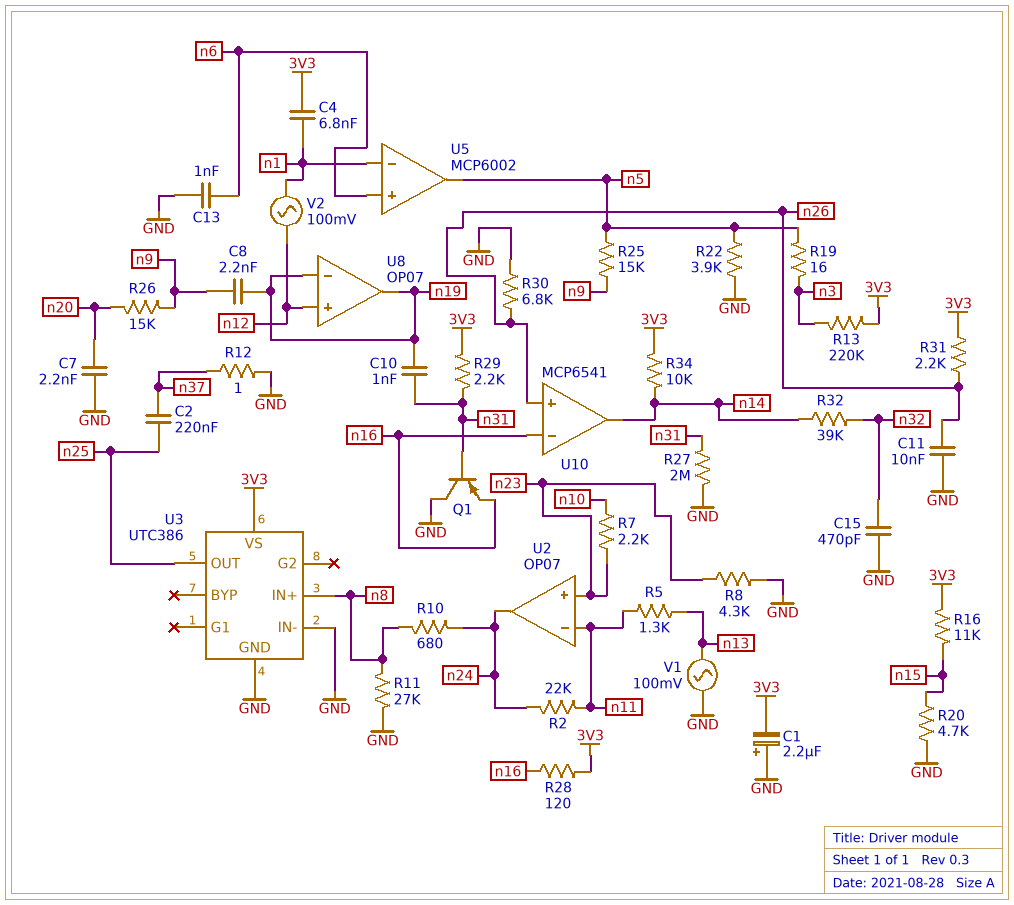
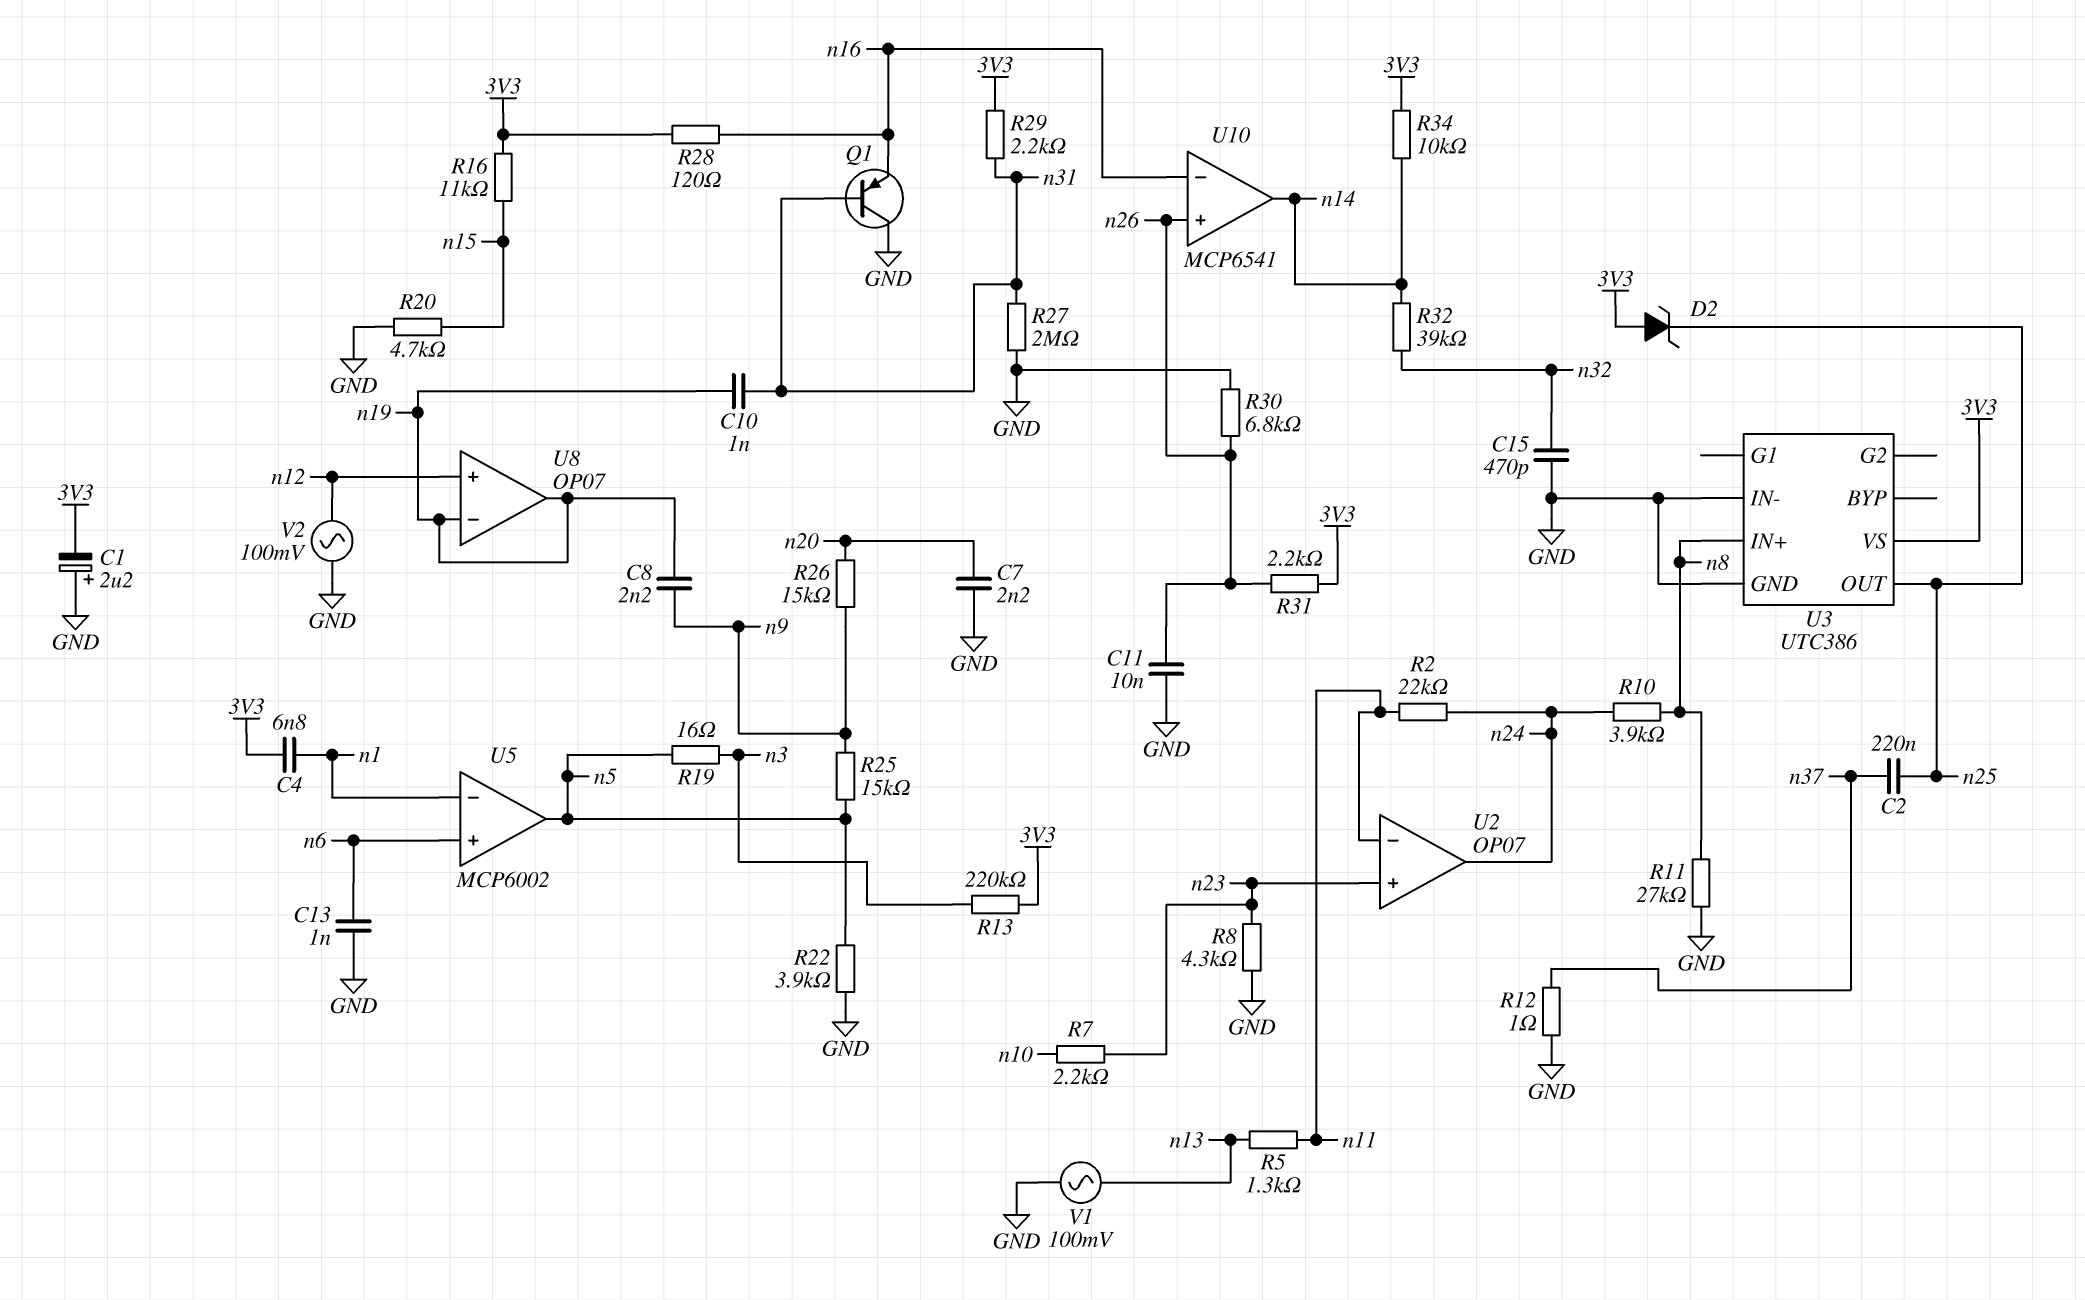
D2: none -> zener (A 3V3, K n25)
R10: 680 (n8, n24) -> 3.9k (n8, n24)
V2: AC 100mV (n1, n12) -> AC 100mV (GND, n12)

